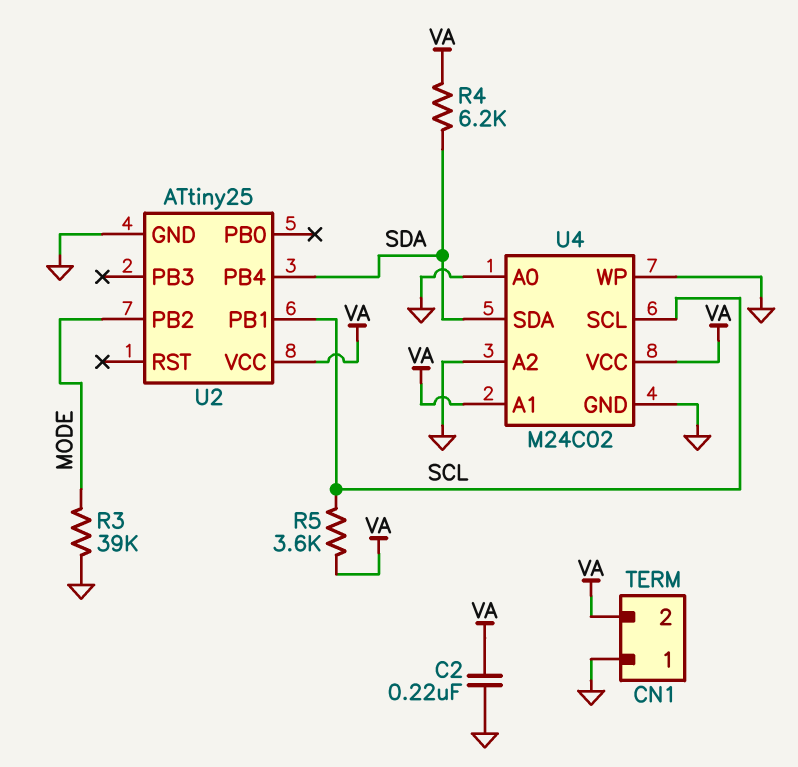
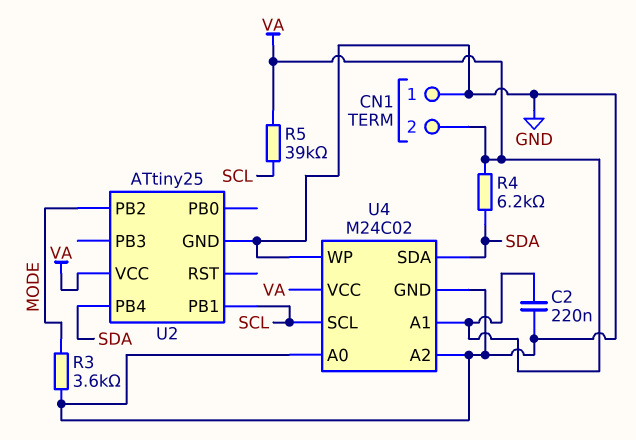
R3: 39k (GND, MODE) -> 3.6k (GND, MODE)
R5: 3.6k (SCL, VA) -> 39k (SCL, VA)

